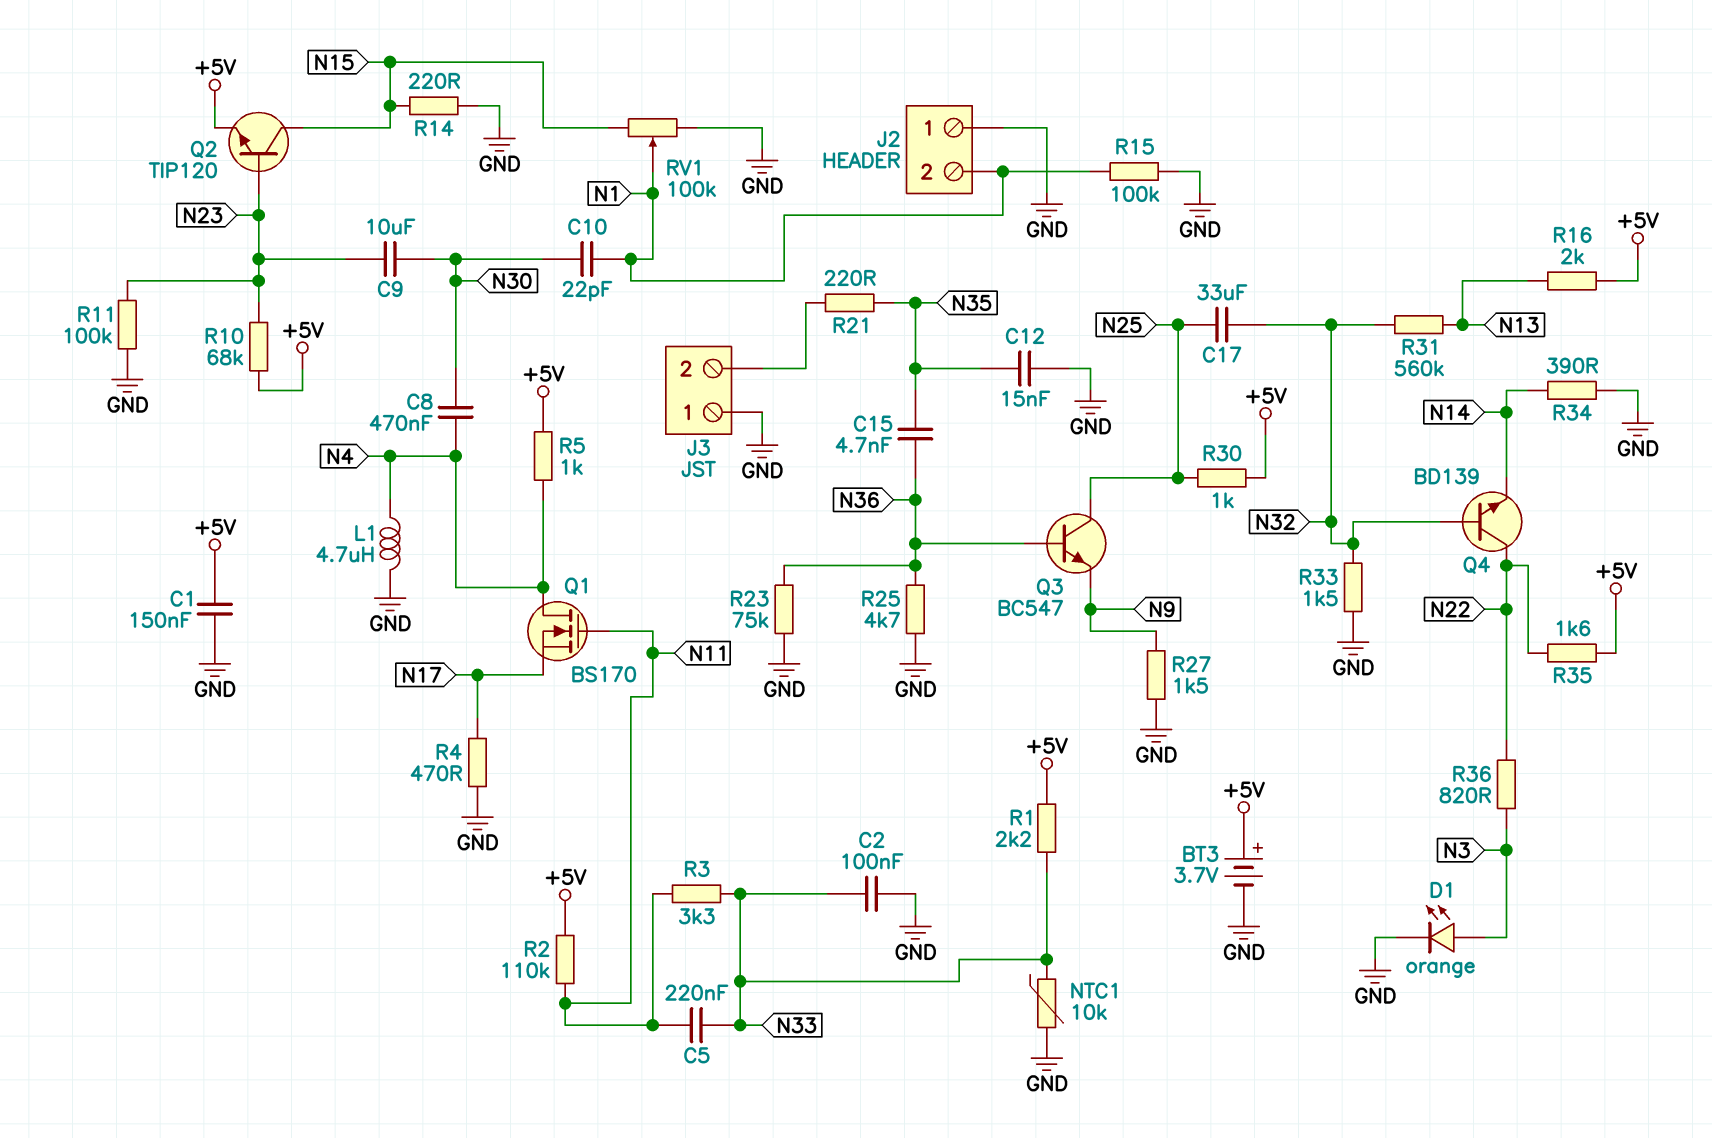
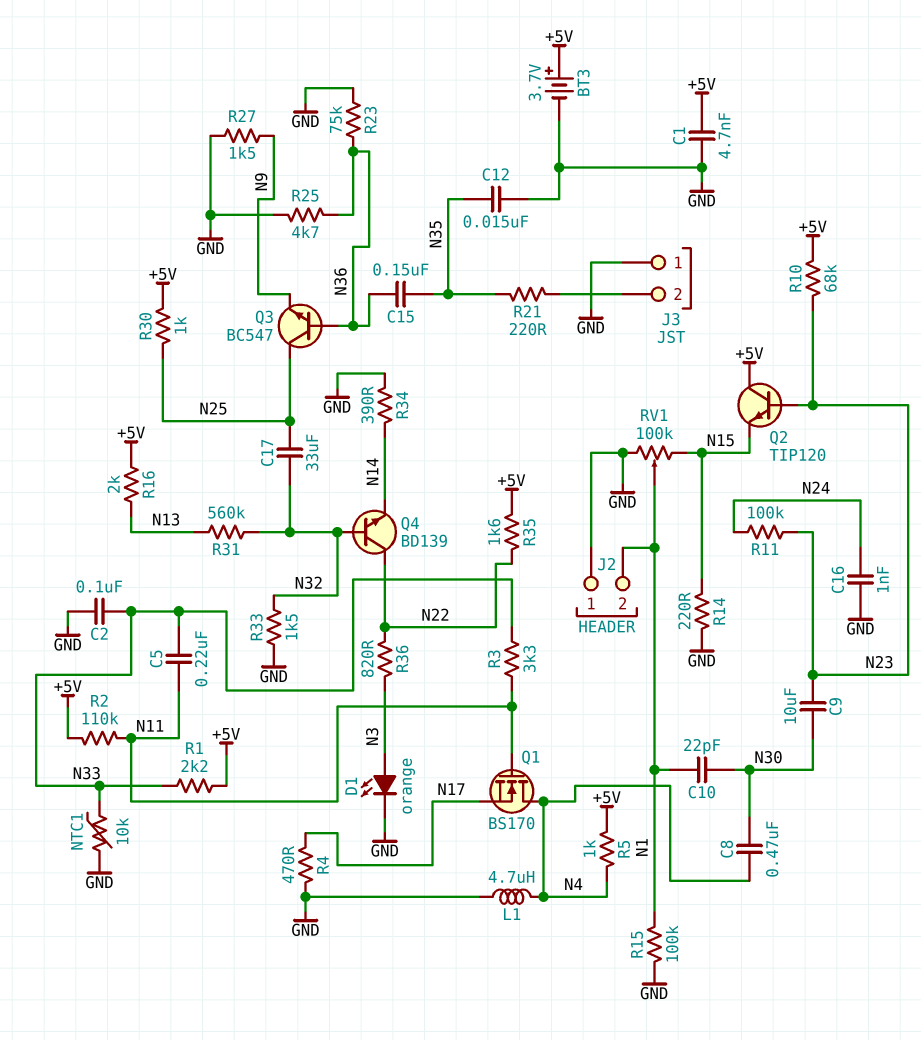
C1: 150nF (+5V, GND) -> 4.7nF (+5V, GND)
C15: 4.7nF (N35, N36) -> 150nF (N35, N36)
C16: none -> 1nF (GND, N24)
Q2: NPN TIP120 (B N23, C N15, E +5V) -> NPN TIP120 (B N23, C +5V, E N15)
R11: 100k (GND, N23) -> 100k (N23, N24)

